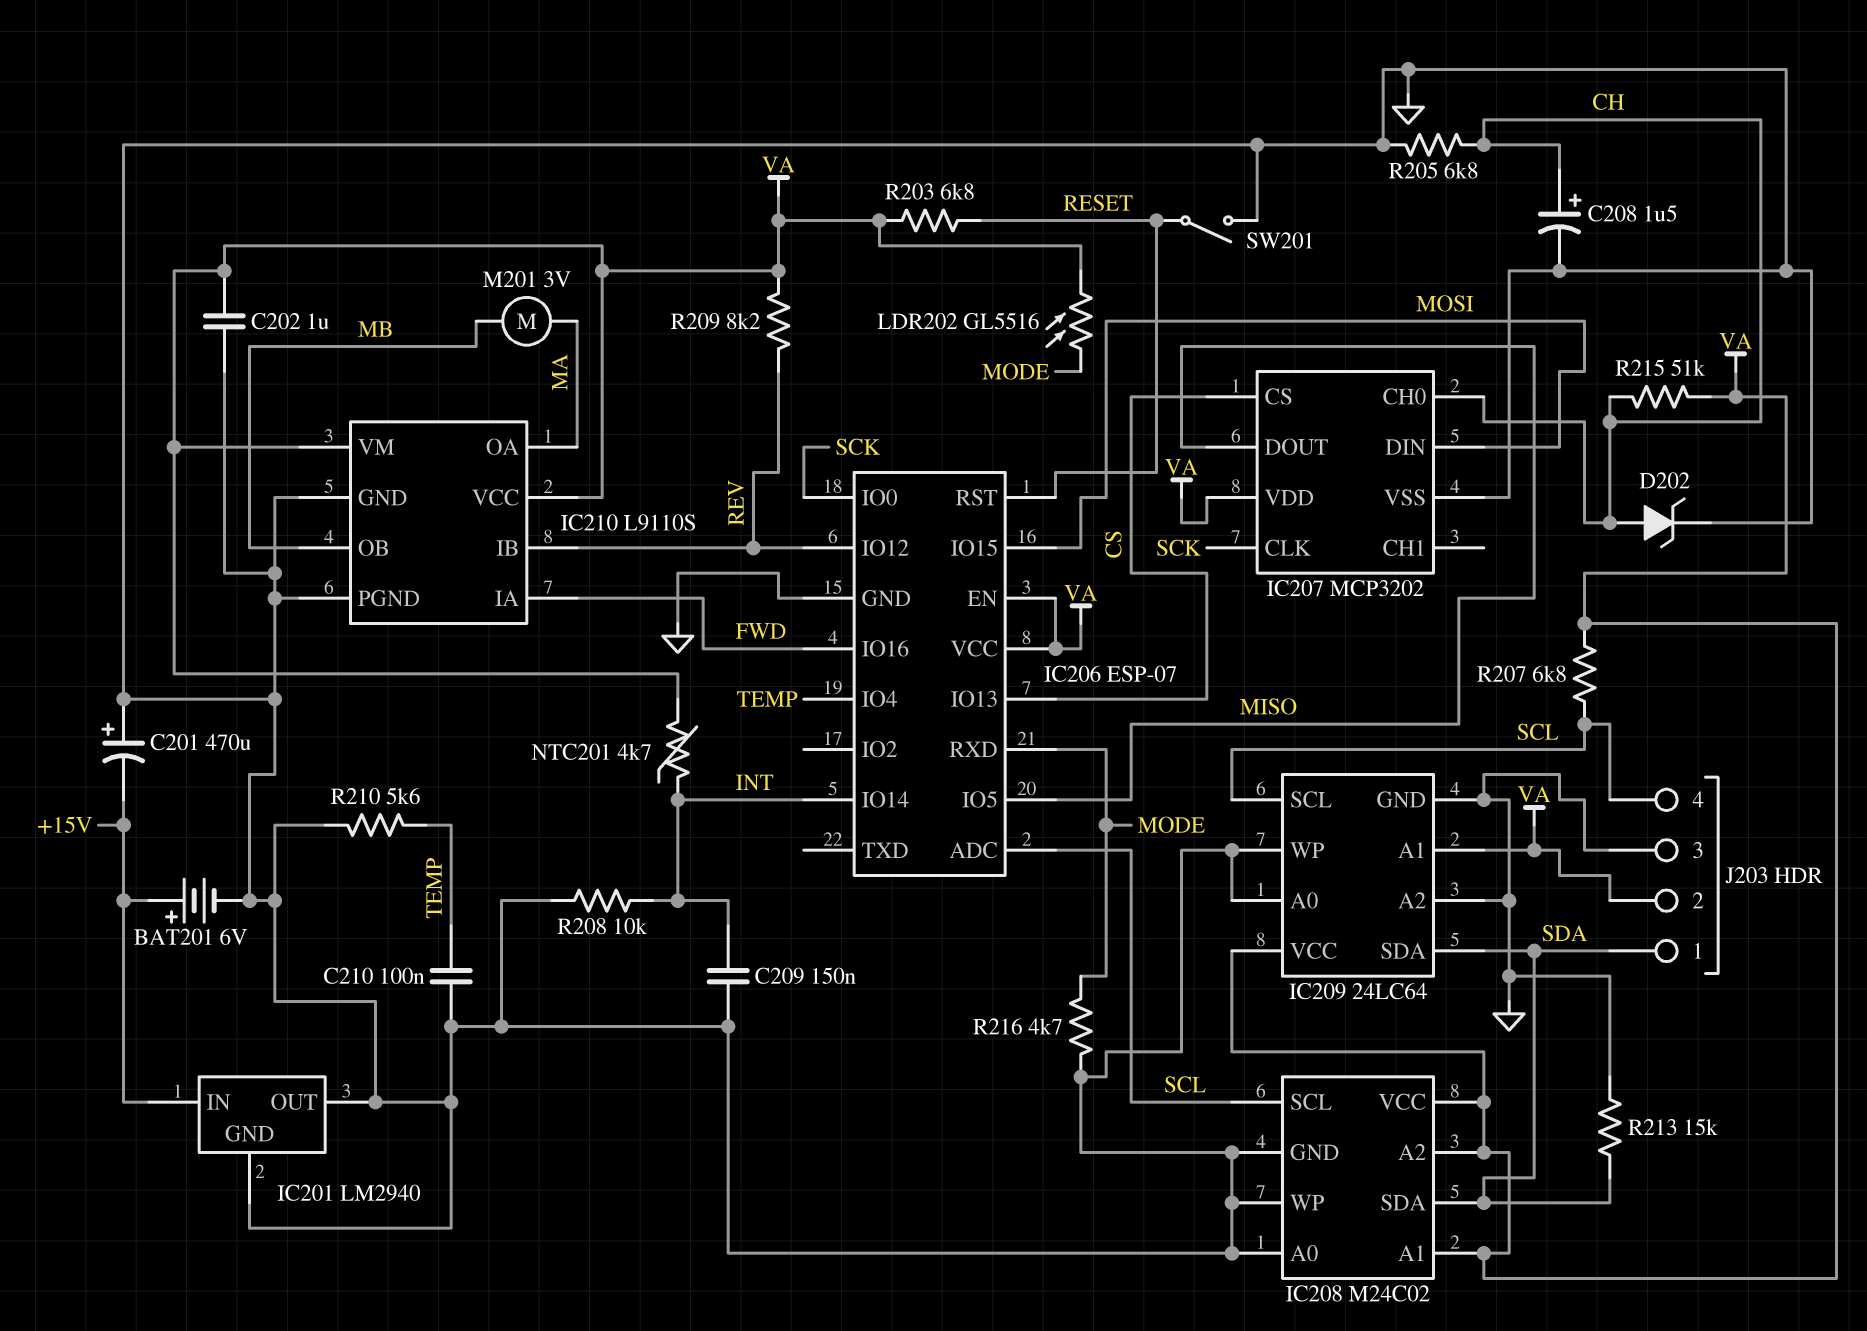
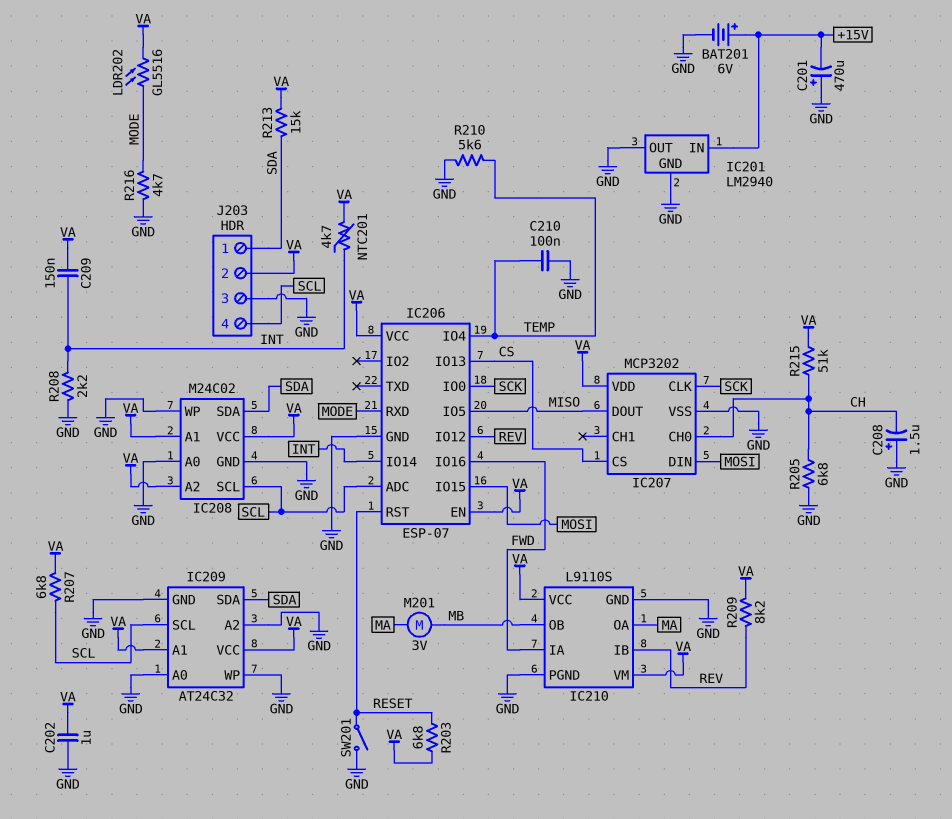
C208: 1.5uF (plus CH, minus GND) -> 1.5uF (plus GND, minus CH)
C209: 150nF (GND, INT) -> 150nF (INT, VA)
D202: zener (A CH, K GND) -> none
IC209: 24LC64 -> AT24C32
R208: 10k (GND, INT) -> 2.2k (GND, INT)
R213: 15k (GND, SDA) -> 15k (SDA, VA)

